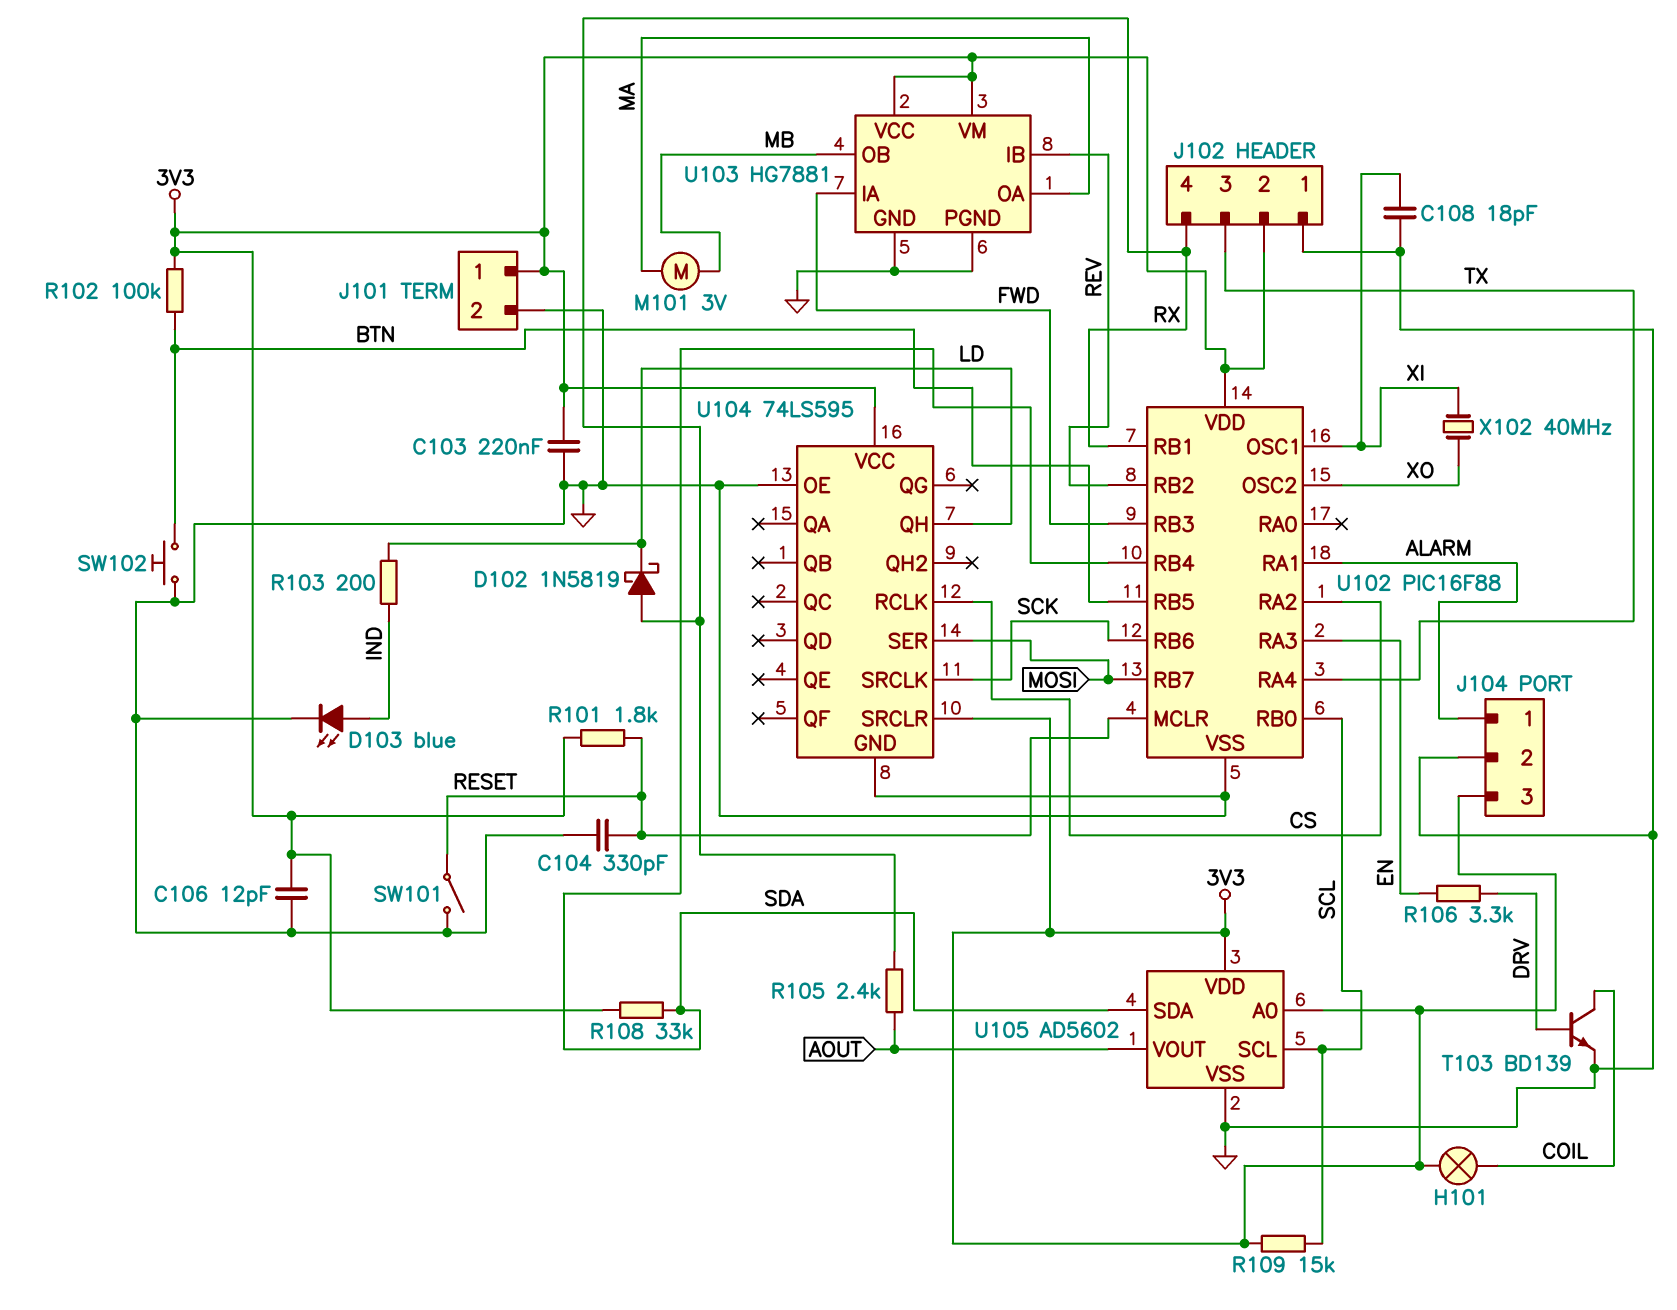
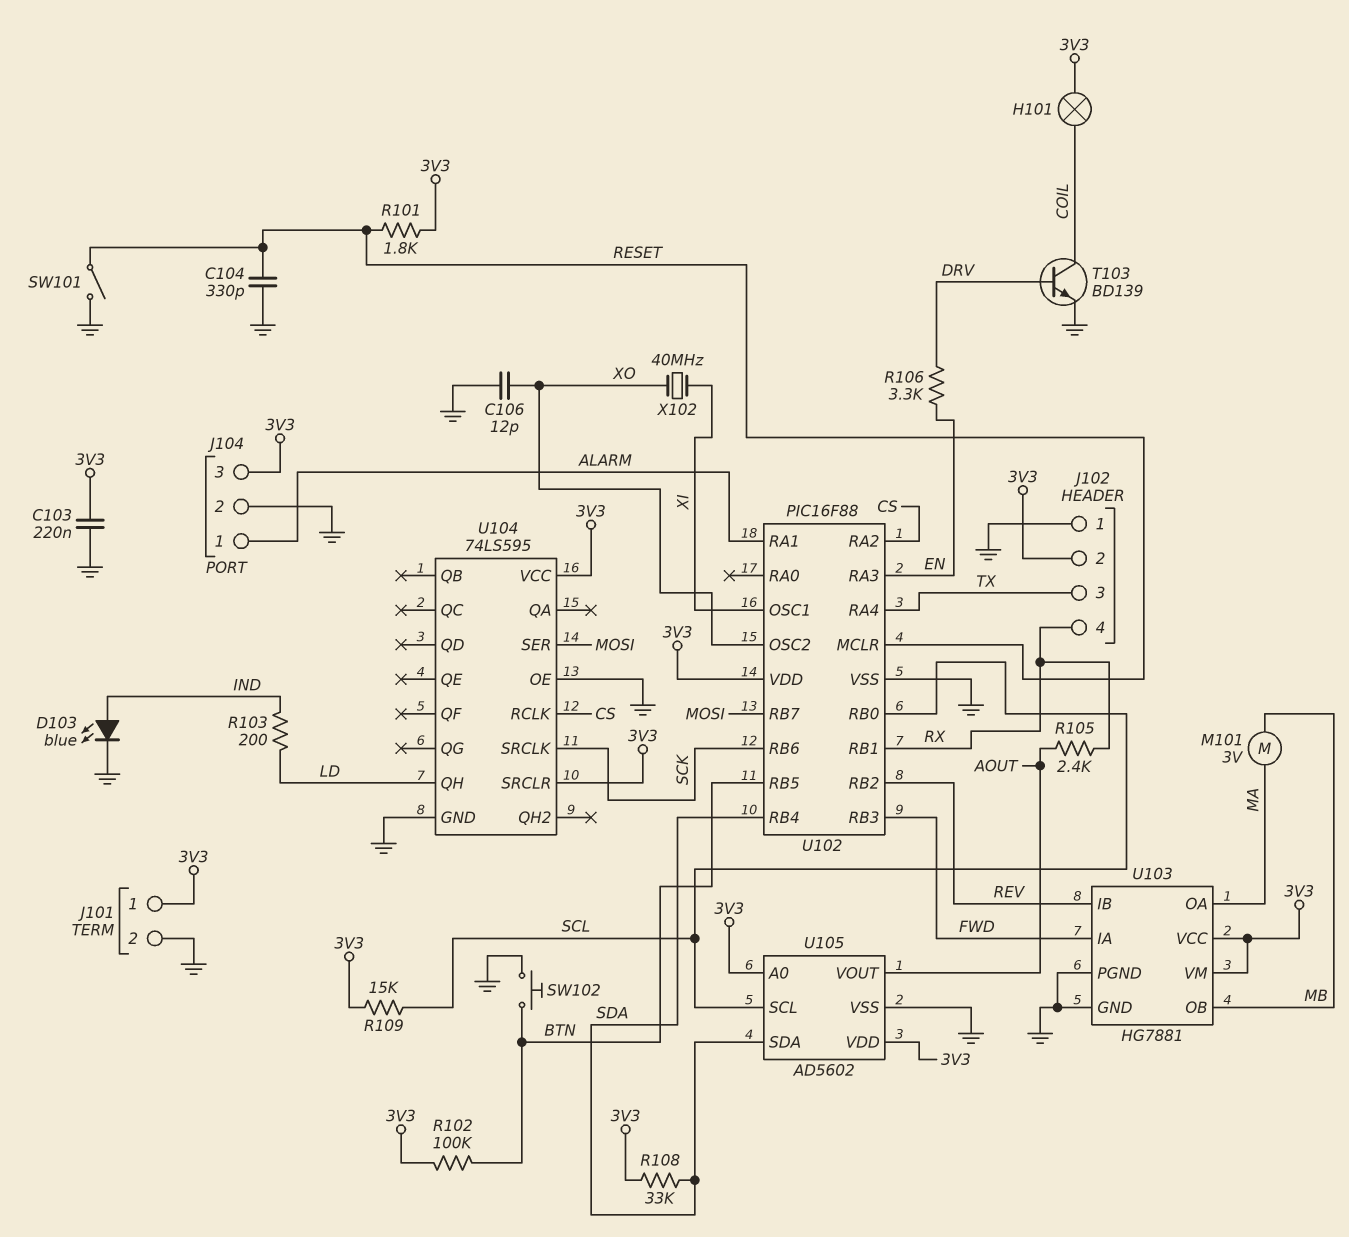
C106: 12pF (3V3, GND) -> 12pF (GND, XO)
C108: 18pF (GND, XI) -> none
D102: schottky 1N5819 (A RX, K LD) -> none

